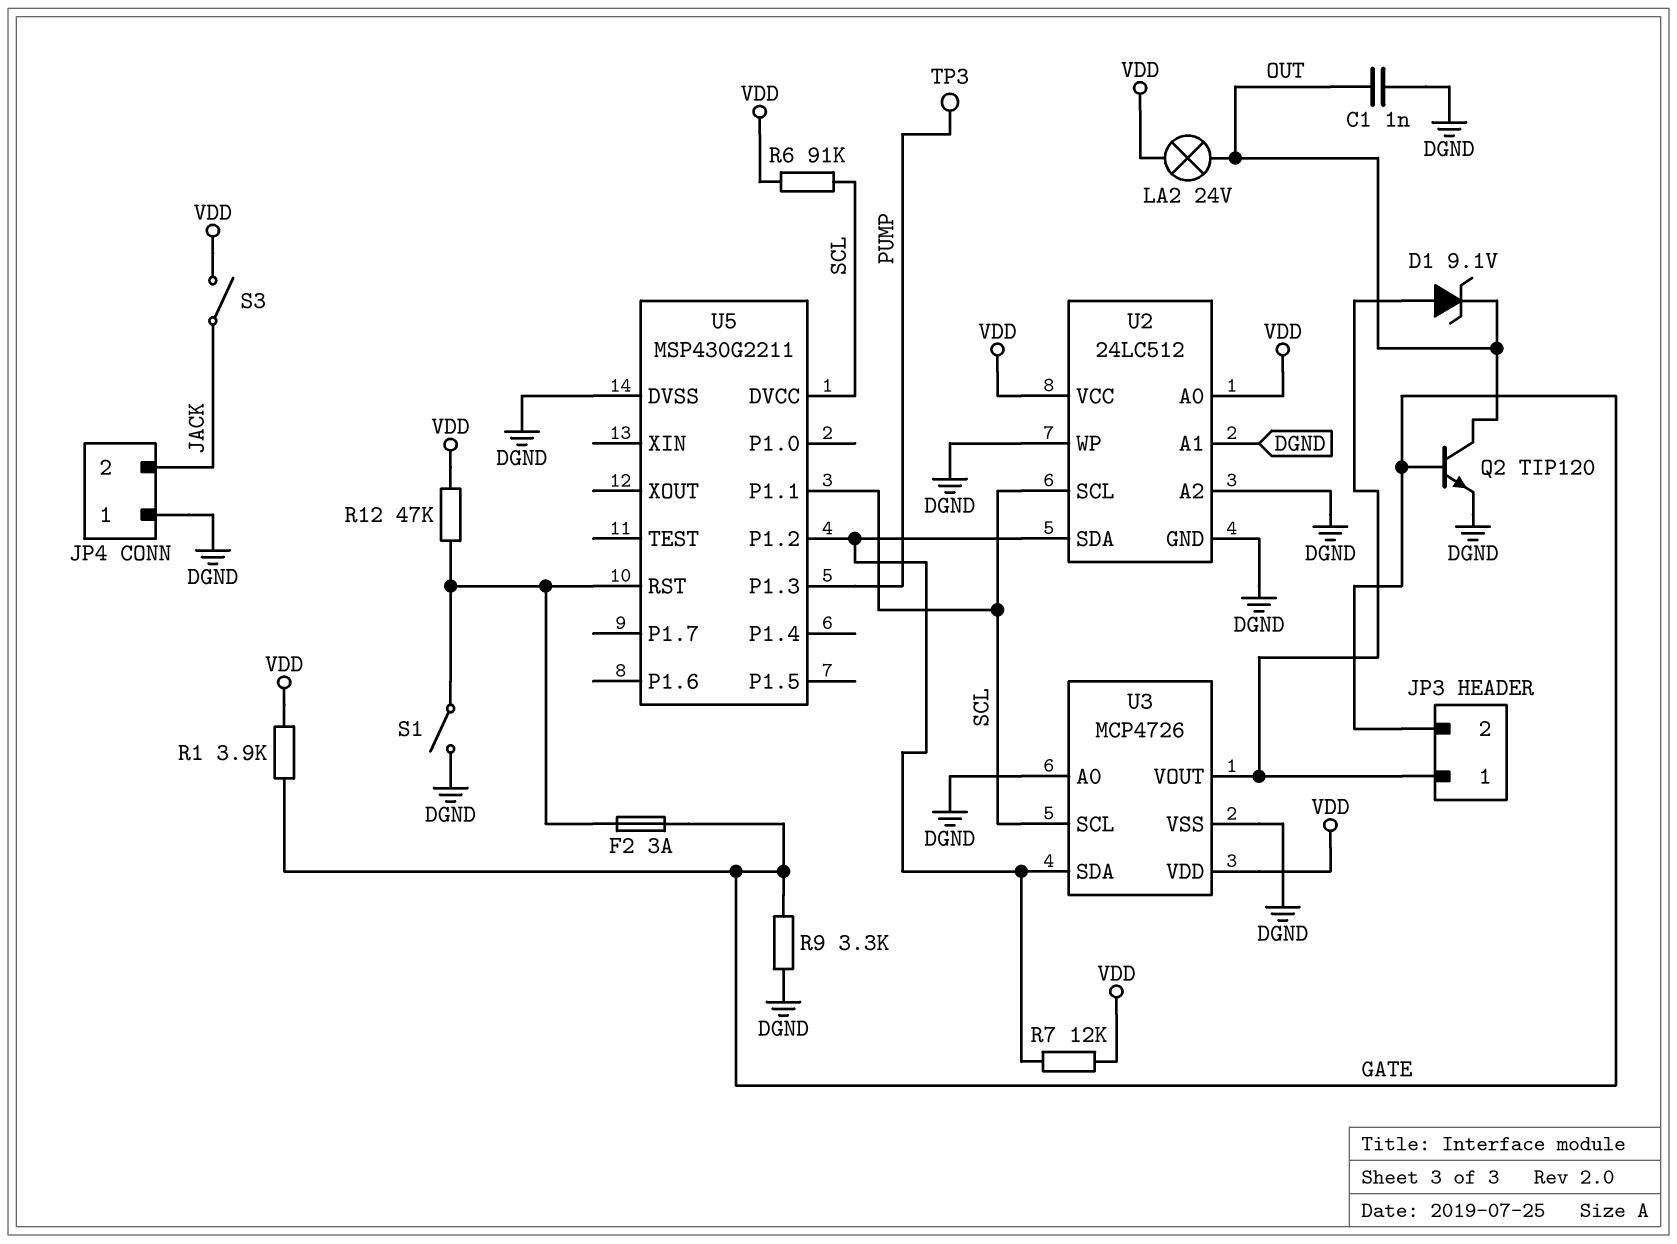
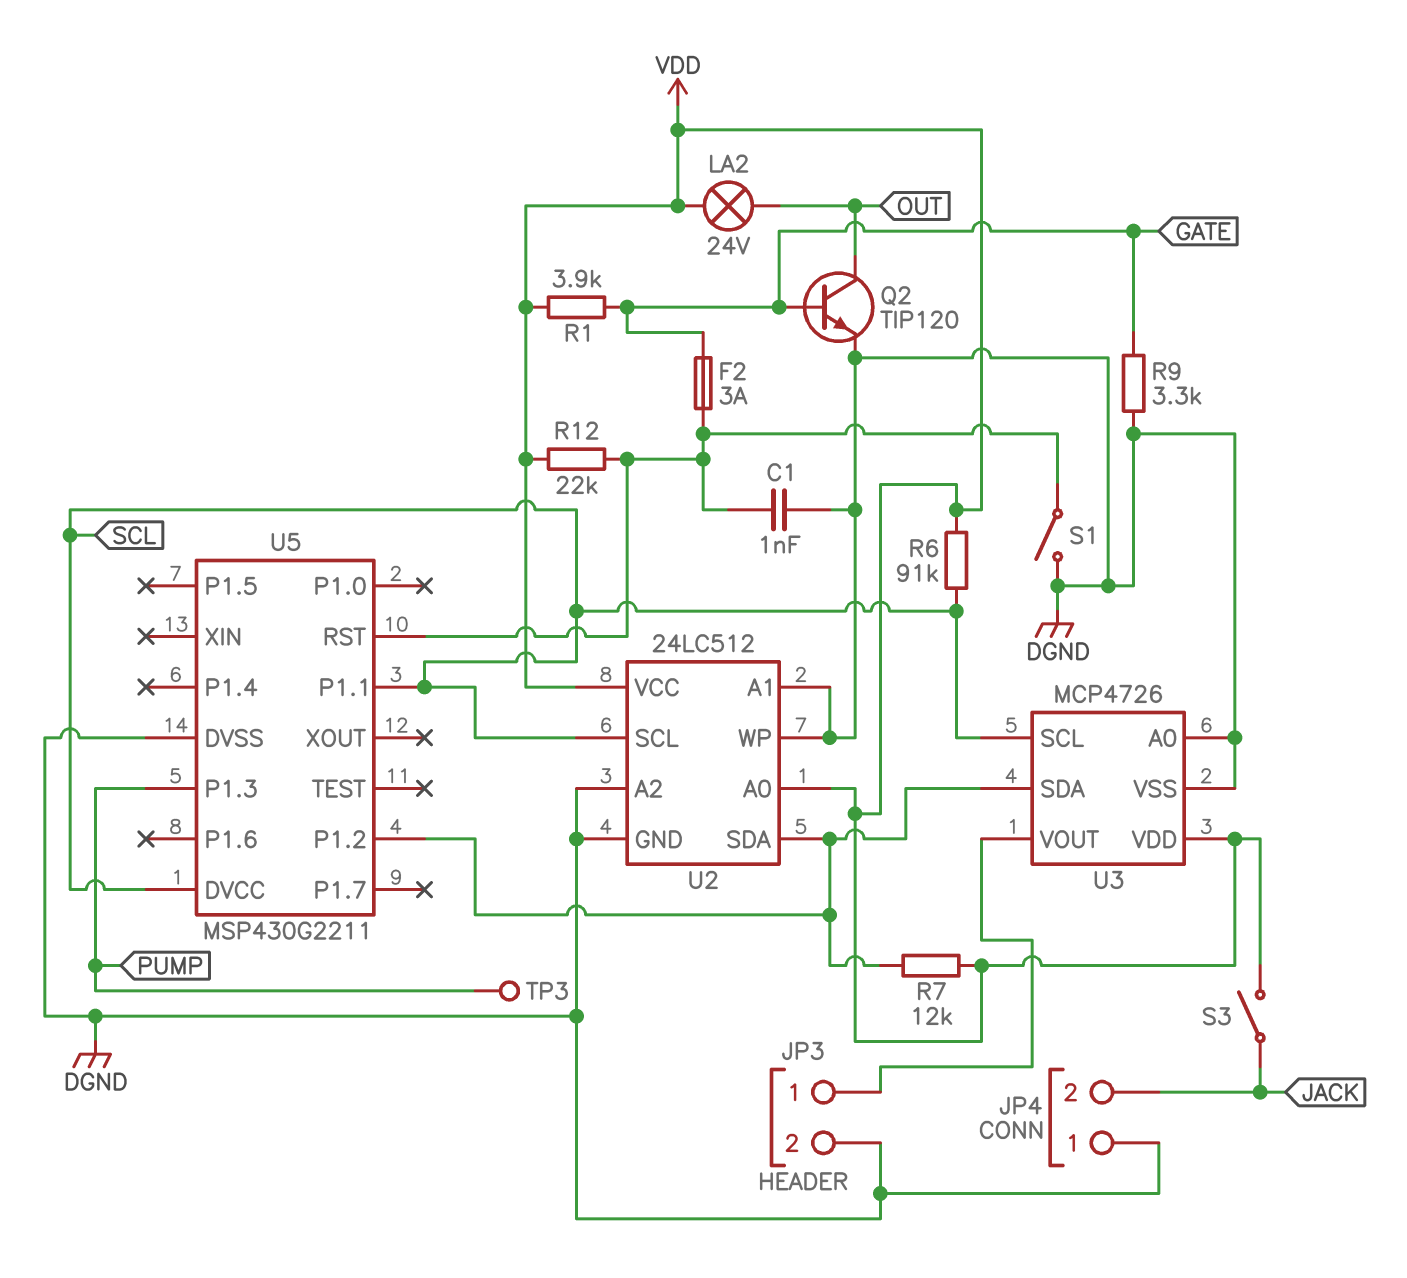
C1: 1nF (DGND, OUT) -> 1nF (DGND, U5/RST)
D1: zener 9.1V (A JP3/1, K OUT) -> none
JP3 pin 2: GATE -> DGND
R12: 47k (U5/RST, VDD) -> 22k (U5/RST, VDD)

